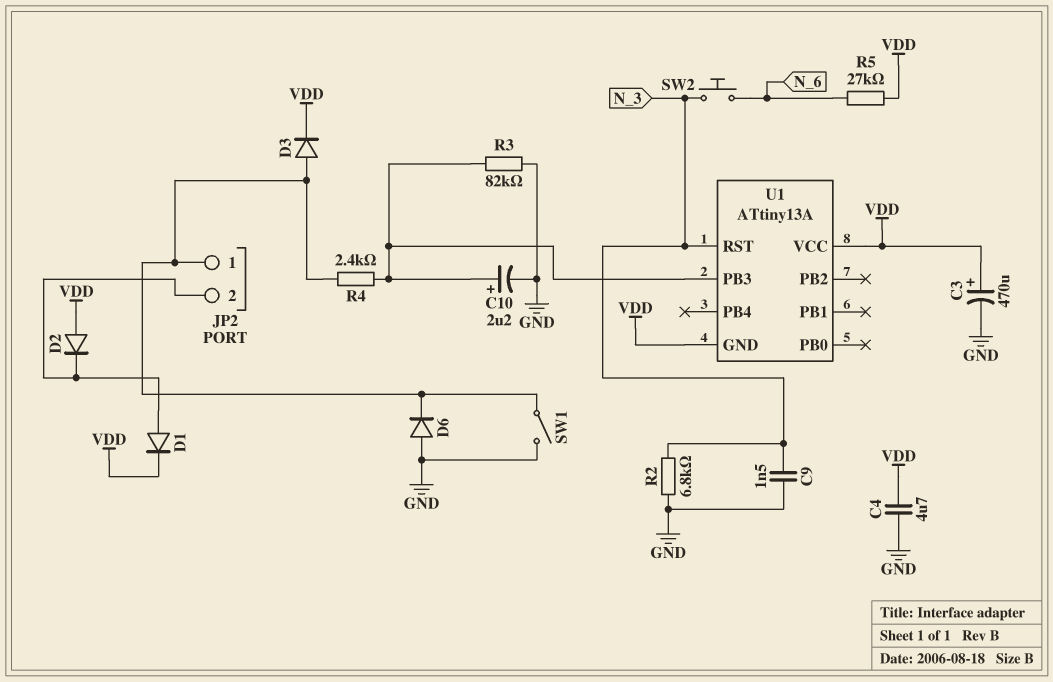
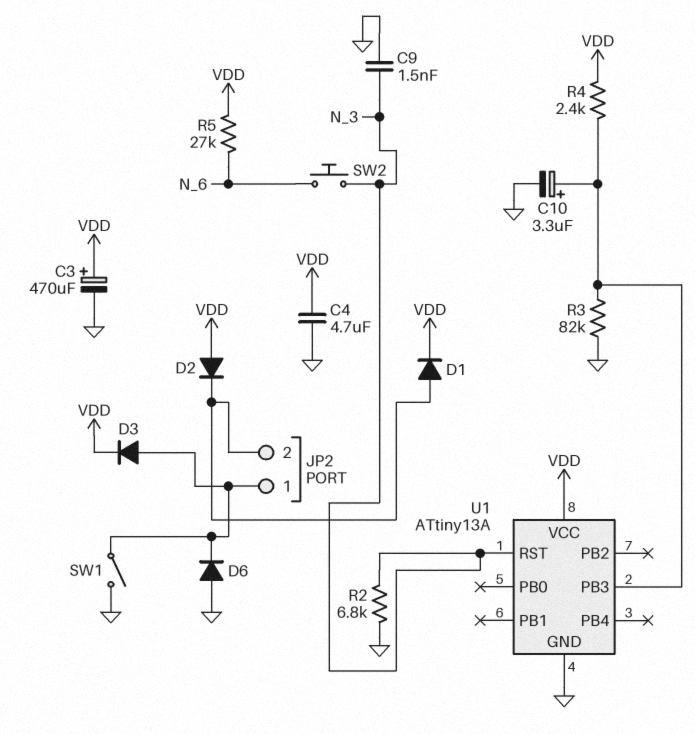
C10: 2.2uF (plus U1/PB3, minus GND) -> 3.3uF (plus U1/PB3, minus GND)
R4: 2.4k (JP2/1, U1/PB3) -> 2.4k (U1/PB3, VDD)
U1 pin GND: VDD -> GND

